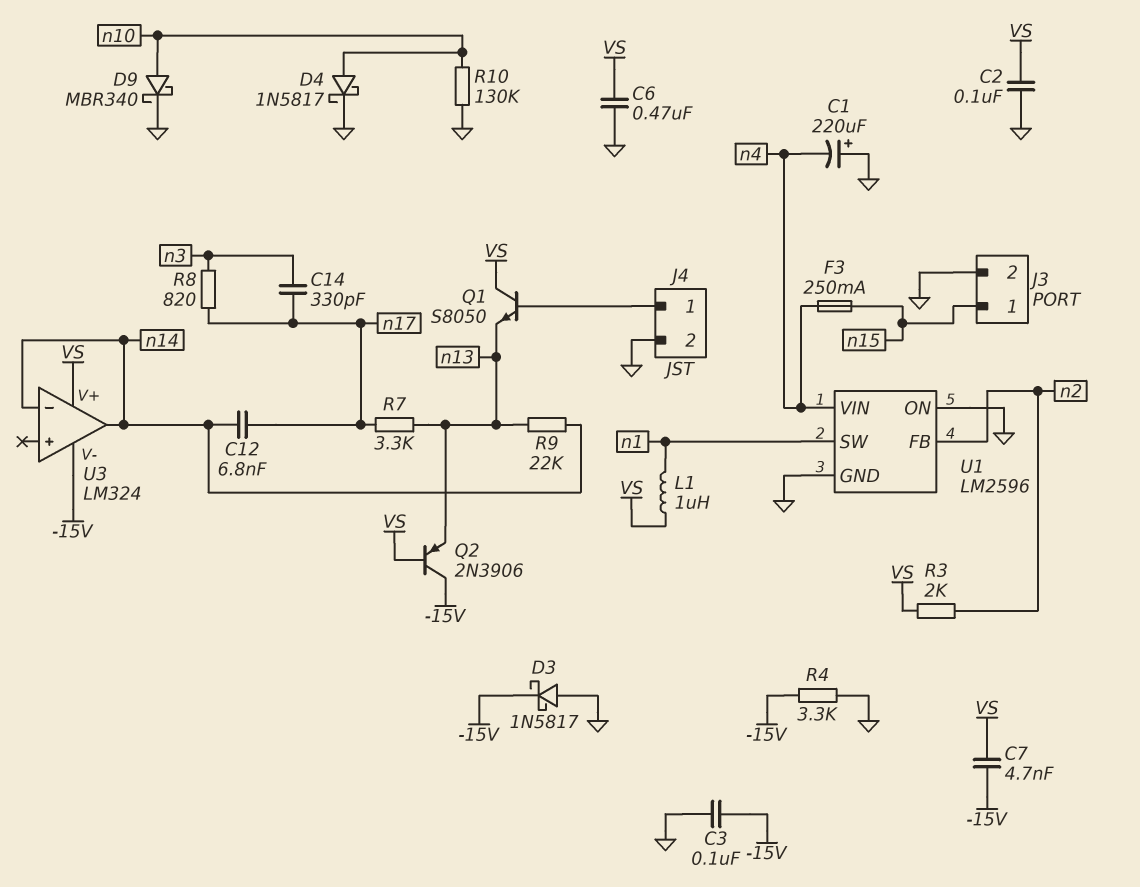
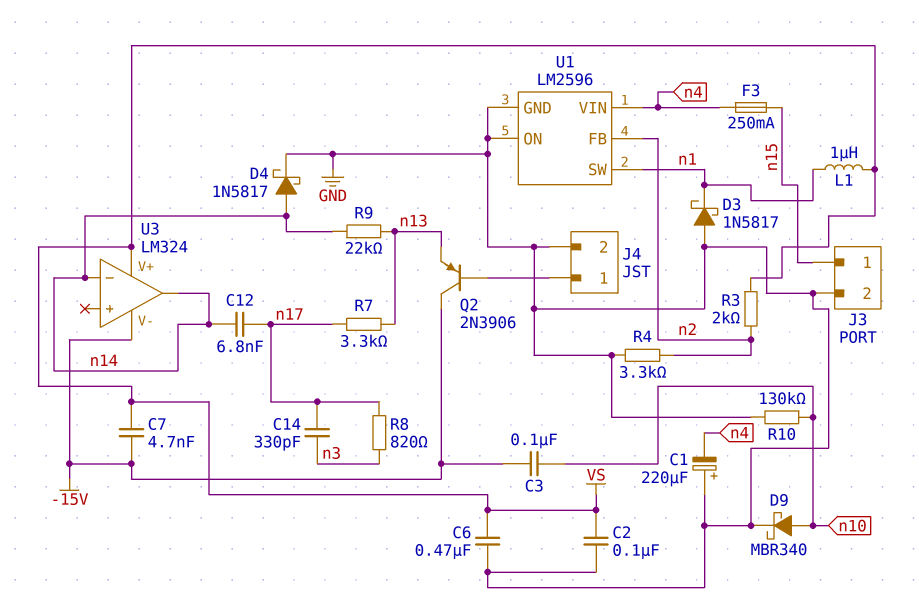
C3: 100nF (-15V, GND) -> 100nF (-15V, n10)
D3: schottky 1N5817 (A GND, K -15V) -> schottky 1N5817 (A GND, K n1)
D4: schottky 1N5817 (A n10, K GND) -> schottky 1N5817 (A n14, K GND)
Q1: NPN S8050 (B J4/1, C VS, E n13) -> none
Q2: PNP 2N3906 (B VS, C -15V, E n13) -> PNP 2N3906 (B J4/1, C -15V, E n13)
R4: 3.3k (-15V, GND) -> 3.3k (GND, n2)

